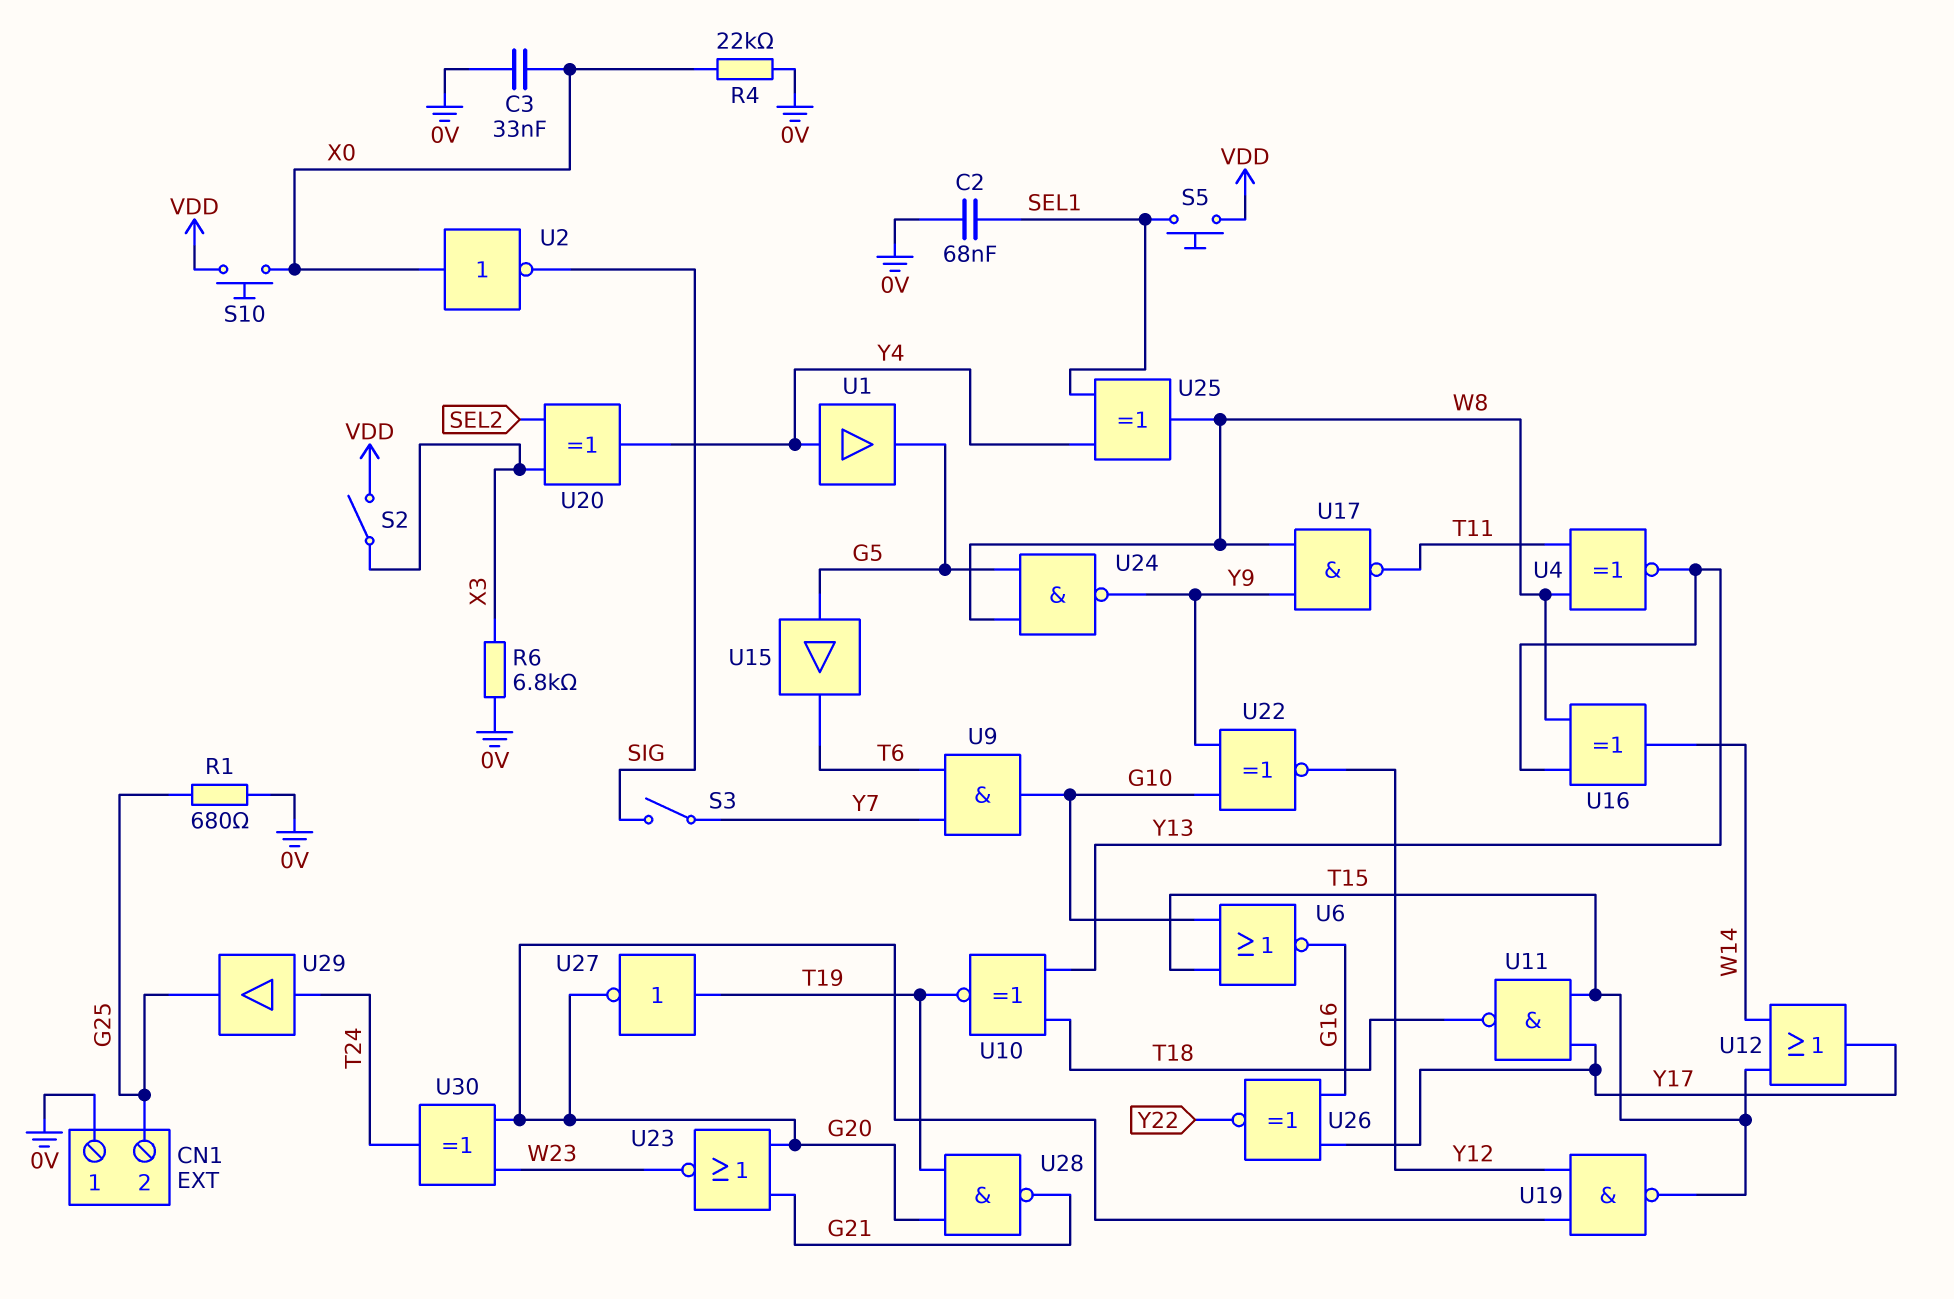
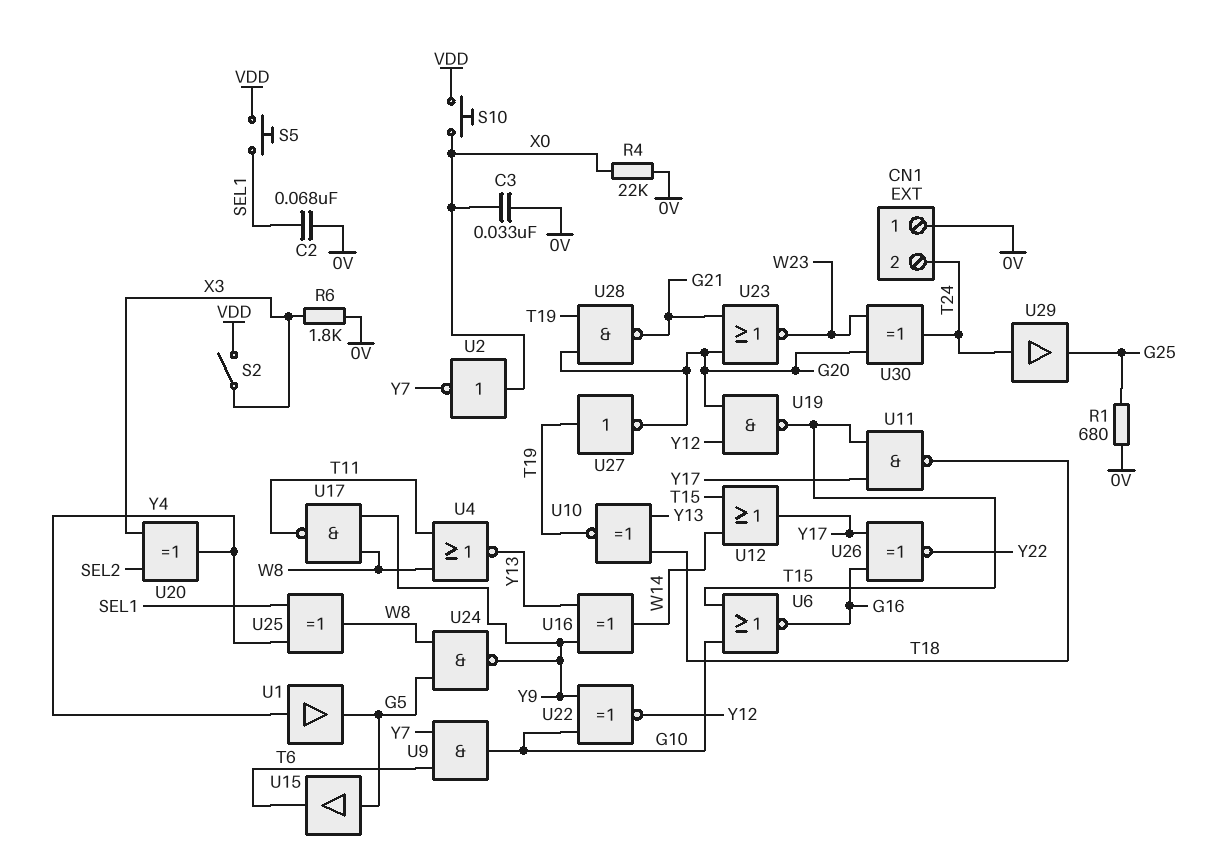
CN1 pin 2: G25 -> T24
R6: 6.8k (0V, X3) -> 1.8k (0V, X3)
S3: switch (SIG, Y7) -> none
U2: NOT (in X0, out SIG) -> NOT (in X0, out Y7)
U4: XNOR (in T11, in W8, out Y13) -> NOR (in T11, in W8, out Y13)
U16: XOR (in W8, in Y13, out W14) -> XOR (in Y9, in Y13, out W14)

